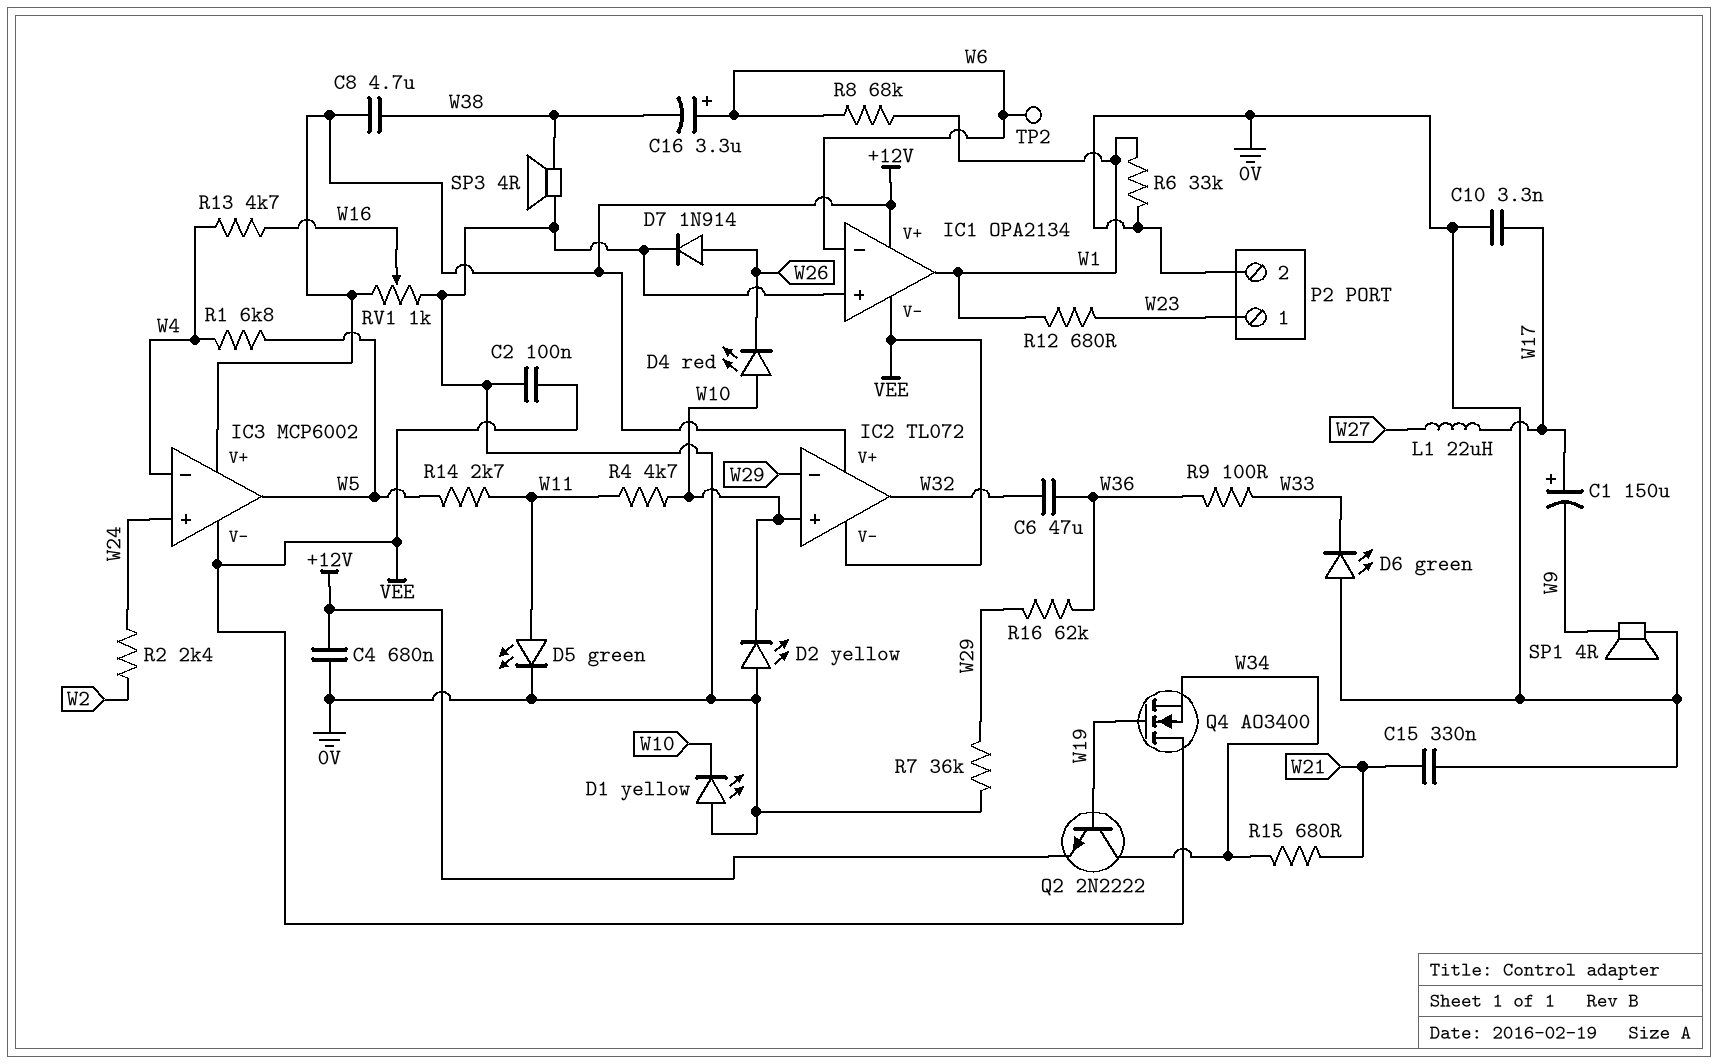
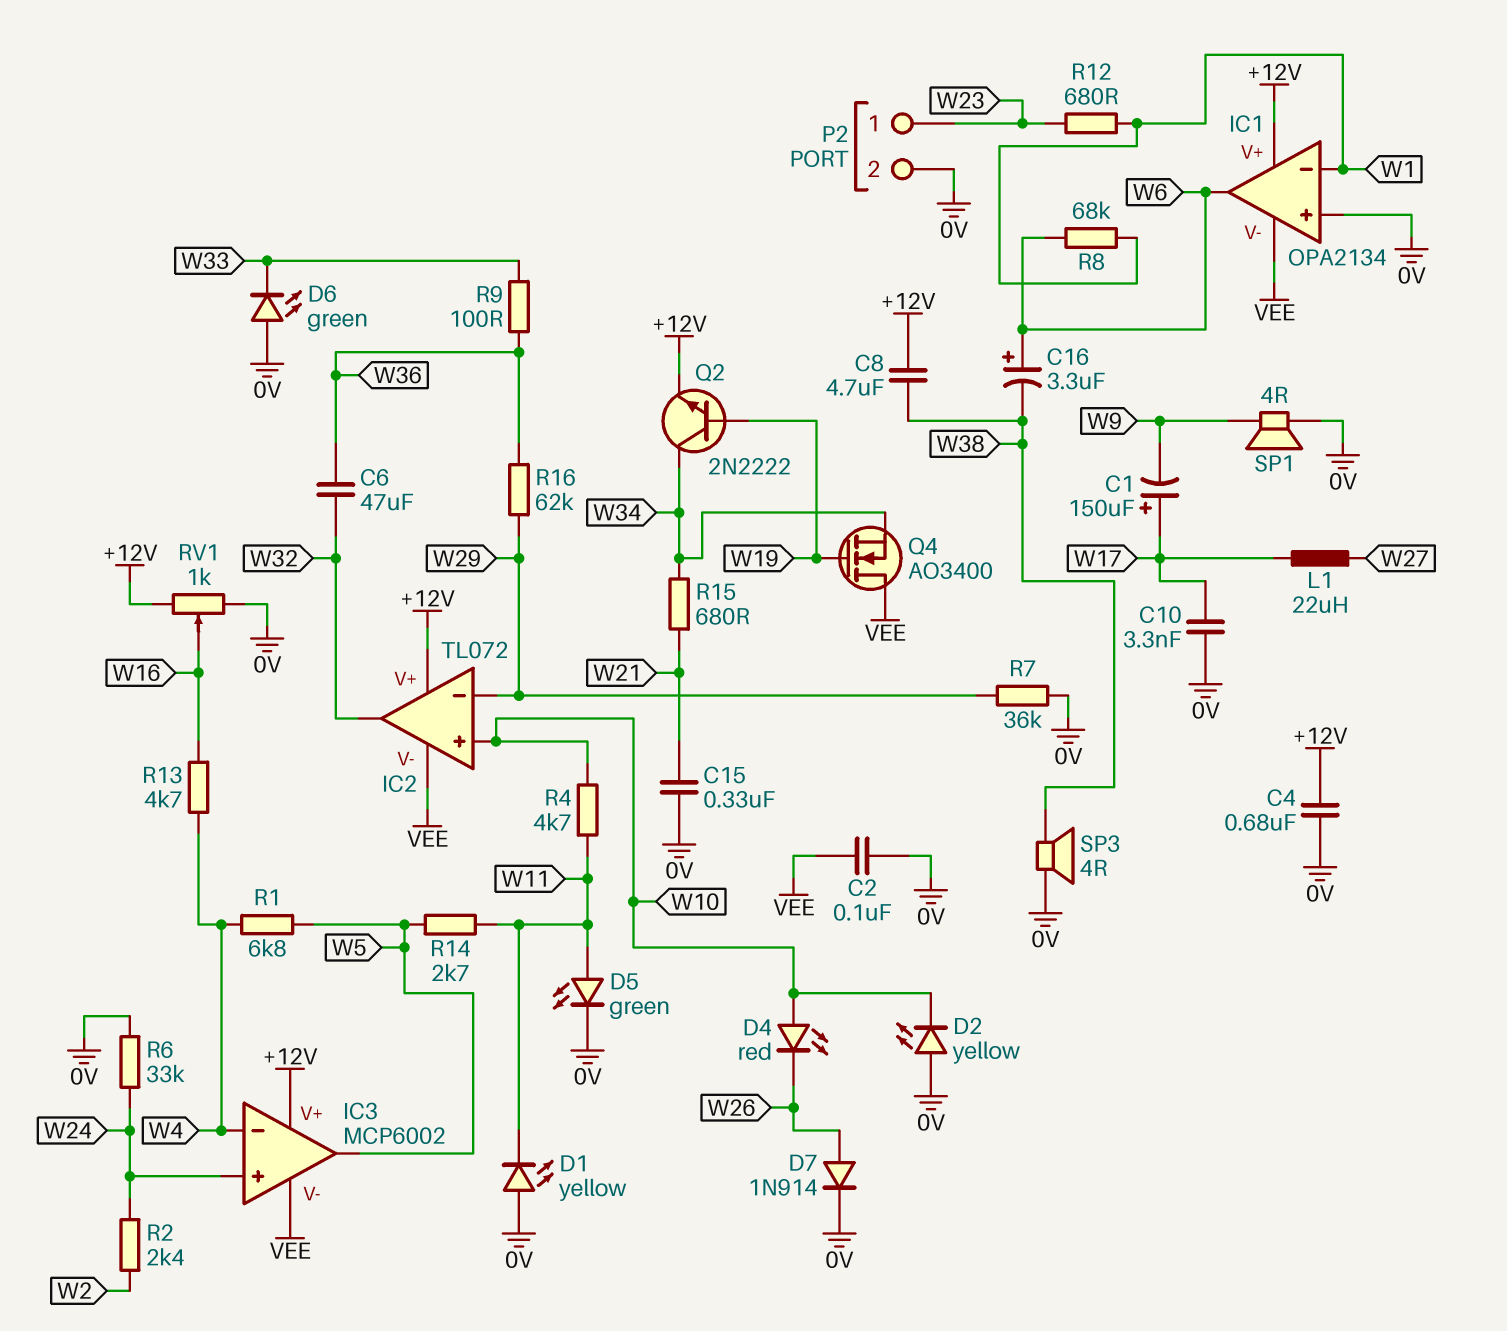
D1: LED yellow (A 0V, K W10) -> LED yellow (A 0V, K W11)
IC1 pin in-: W6 -> W1
IC1 pin out: W1 -> W6
R6: 33k (0V, W1) -> 33k (0V, W24)
TP2: test point (W6) -> none

